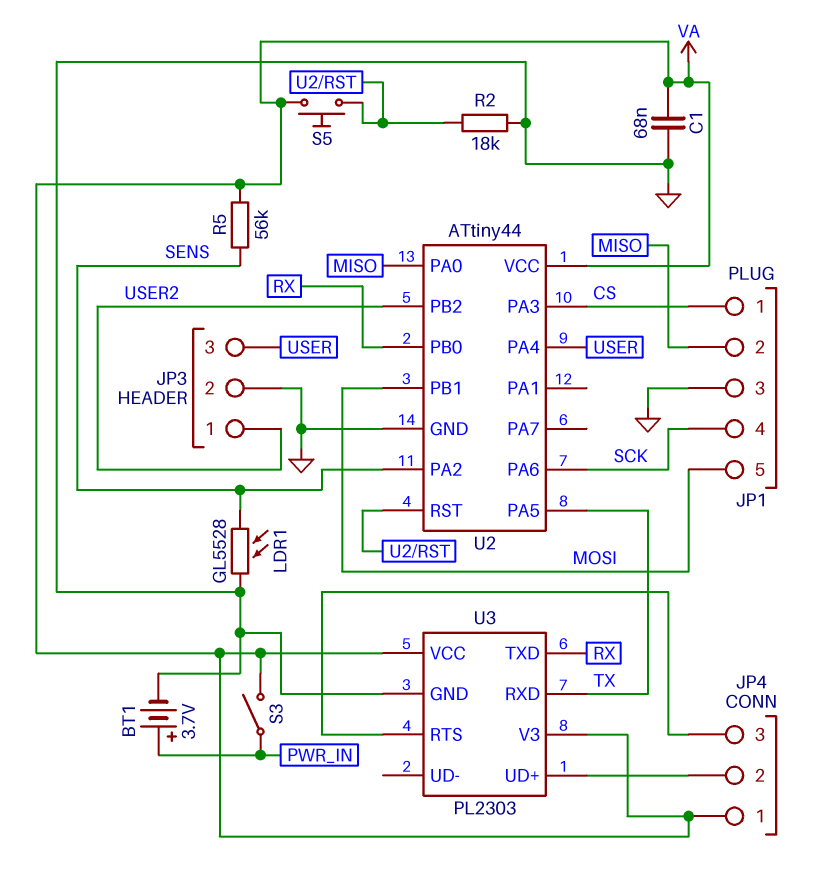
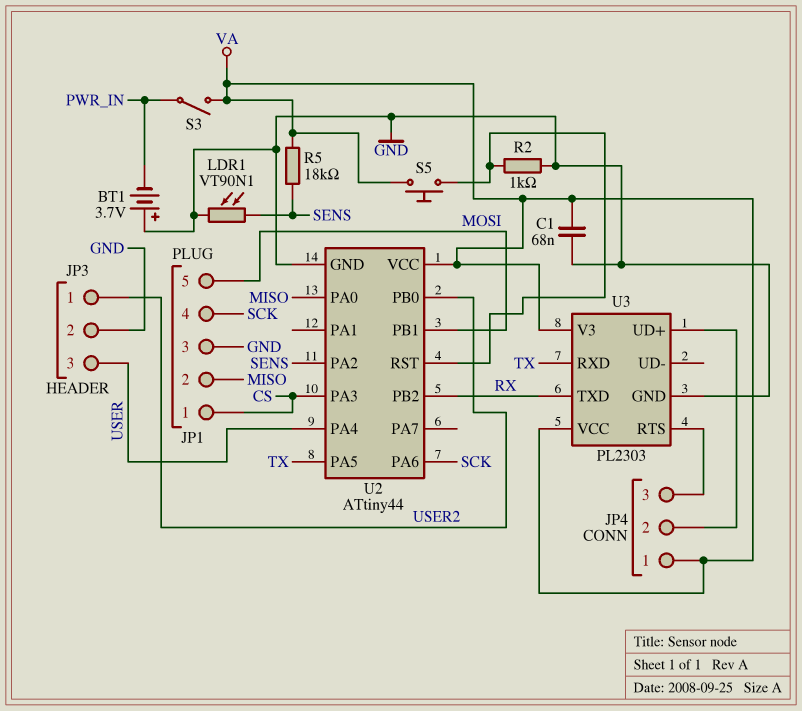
BT1: 3.7V (plus PWR_IN, minus GND) -> 3.7V (plus GND, minus PWR_IN)
LDR1: GL5528 (GND, SENS) -> VT90N1 (GND, SENS)
R2: 18k (GND, U2/RST) -> 1k (GND, U2/RST)
R5: 56k (SENS, VA) -> 18k (SENS, VA)
U2 pin PB0: RX -> USER2
U2 pin PB2: USER2 -> RX

